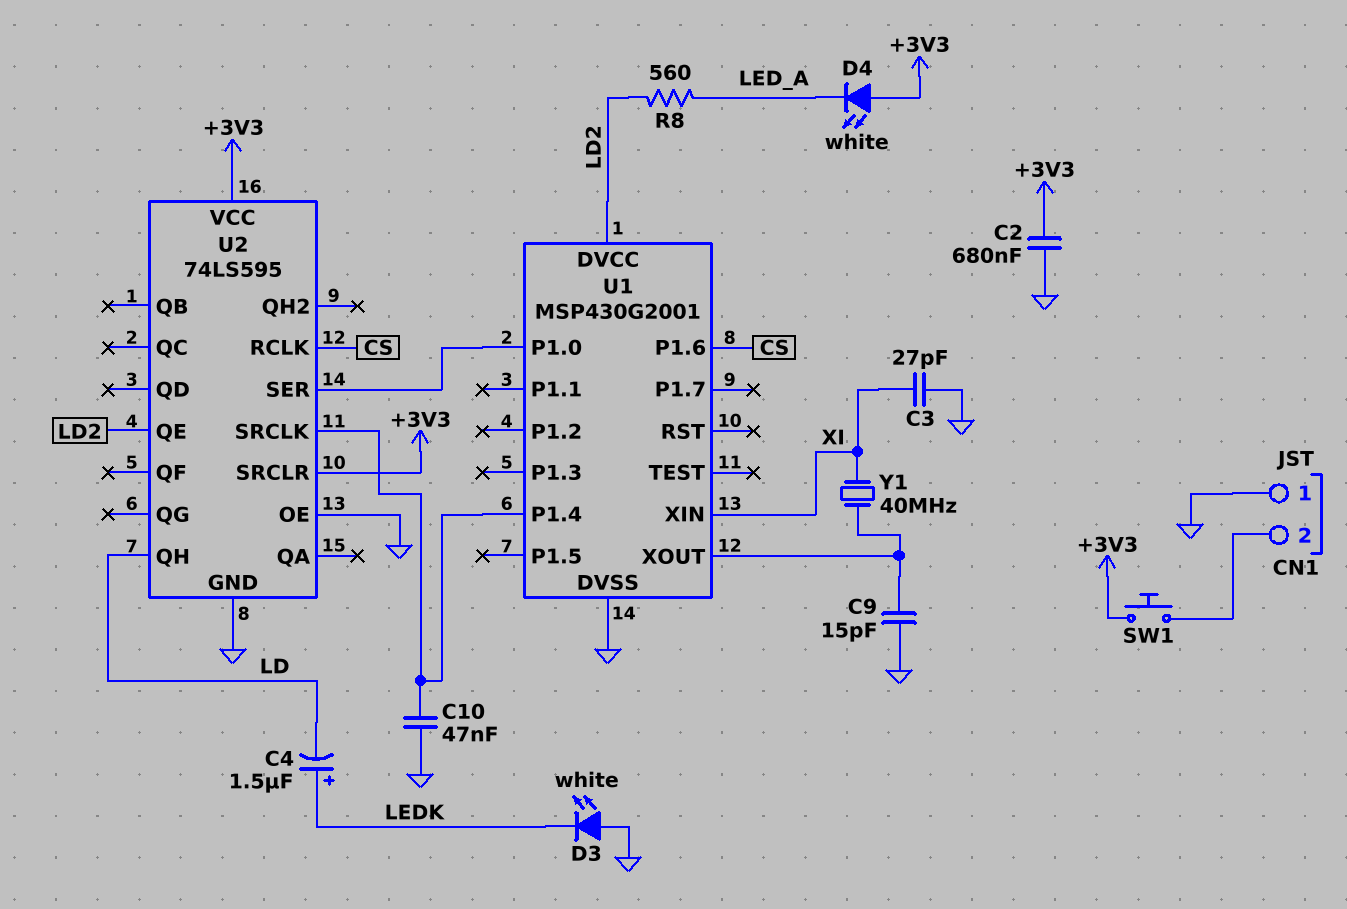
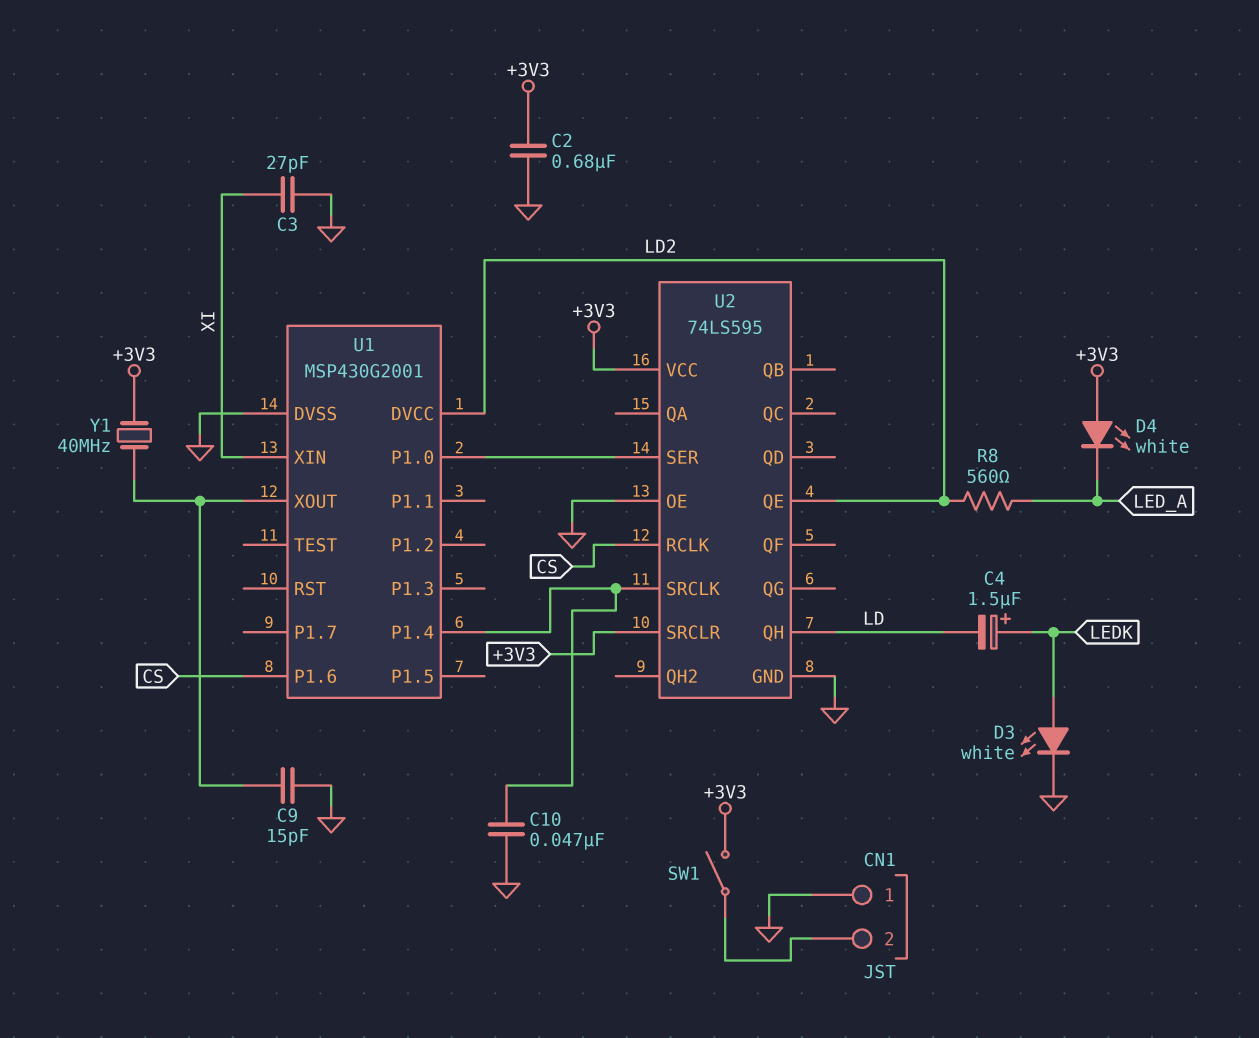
D3: LED white (A GND, K LEDK) -> LED white (A LEDK, K GND)
SW1: button (+3V3, CN1/2) -> switch (+3V3, CN1/2)
Y1: 40MHz (U1/XOUT, XI) -> 40MHz (+3V3, U1/XOUT)

